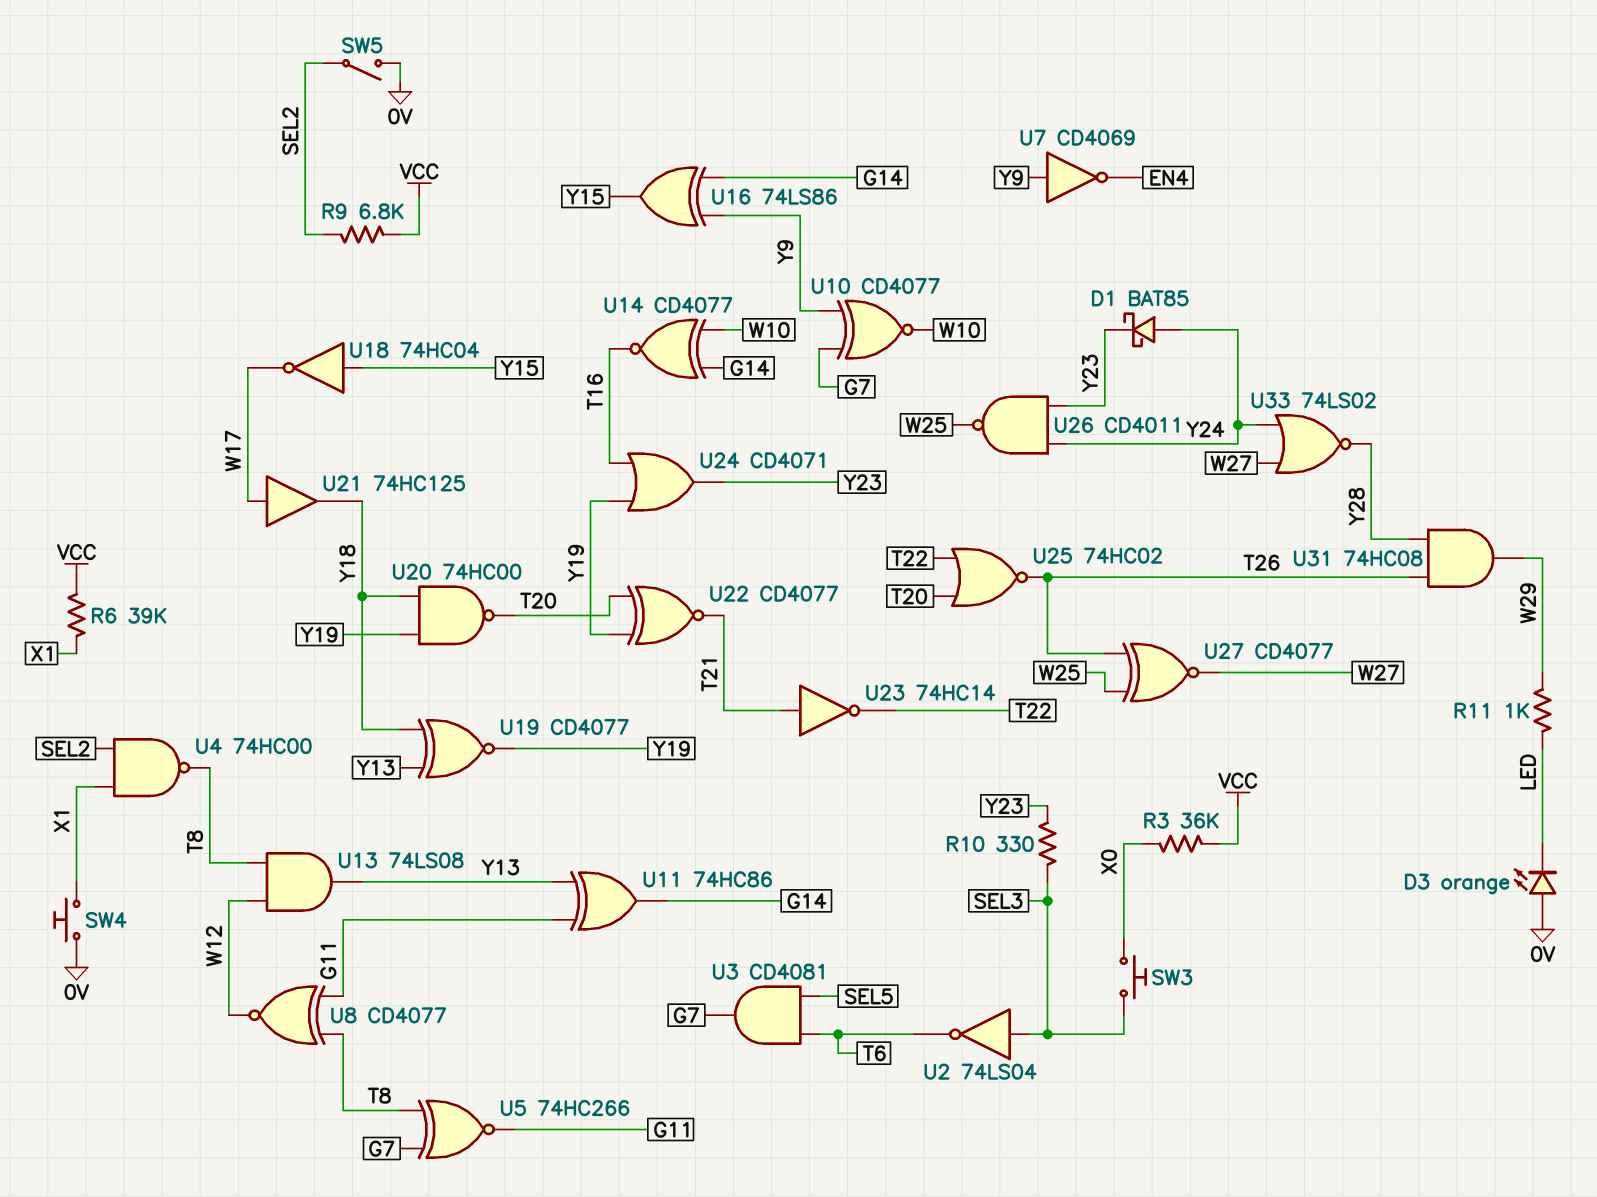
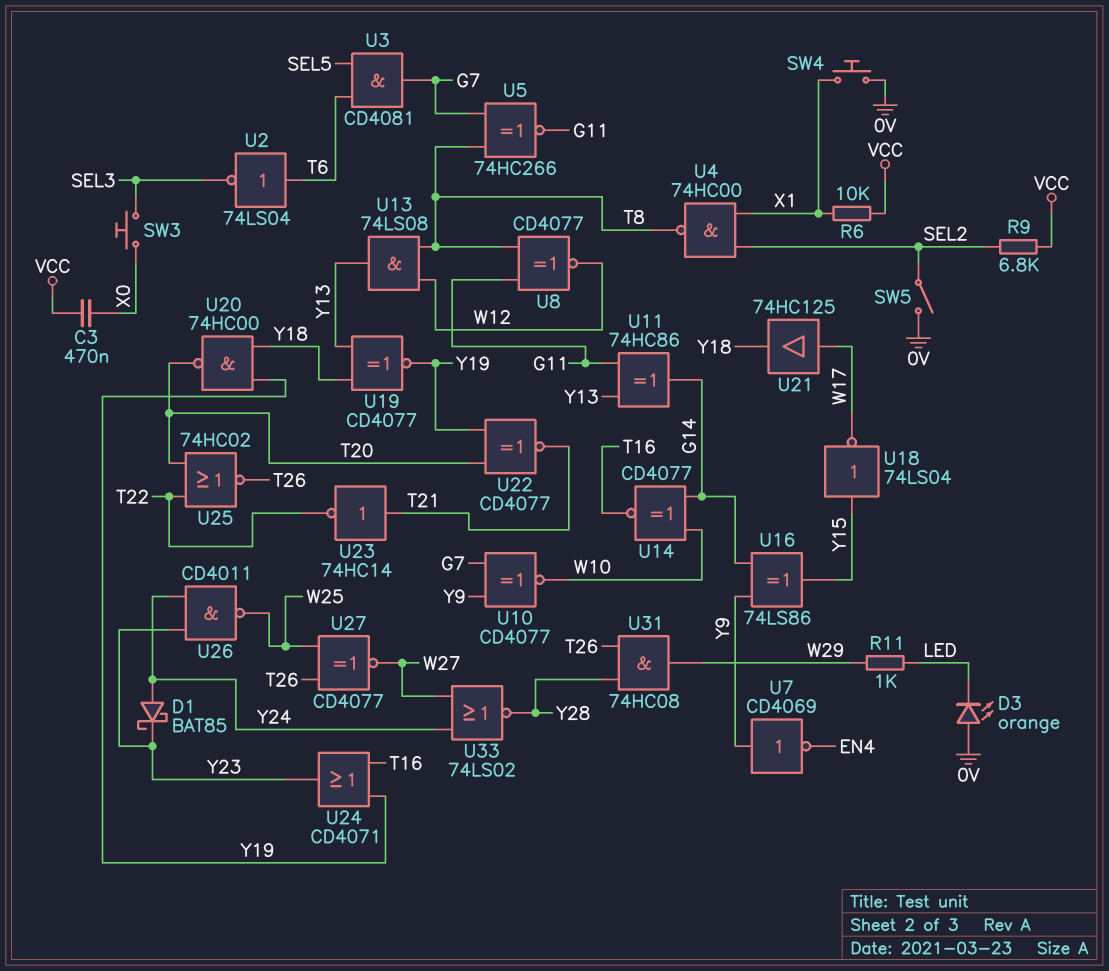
C3: none -> 470nF (VCC, X0)
R3: 36k (VCC, X0) -> none
R6: 39k (VCC, X1) -> 10k (VCC, X1)
R10: 330 (SEL3, Y23) -> none
U2: NOT 74LS04 (in SEL3, out T6) -> NOT 74LS04 (in T6, out SEL3)
U18: NOT 74HC04 (in Y15, out W17) -> NOT 74LS04 (in Y15, out W17)

